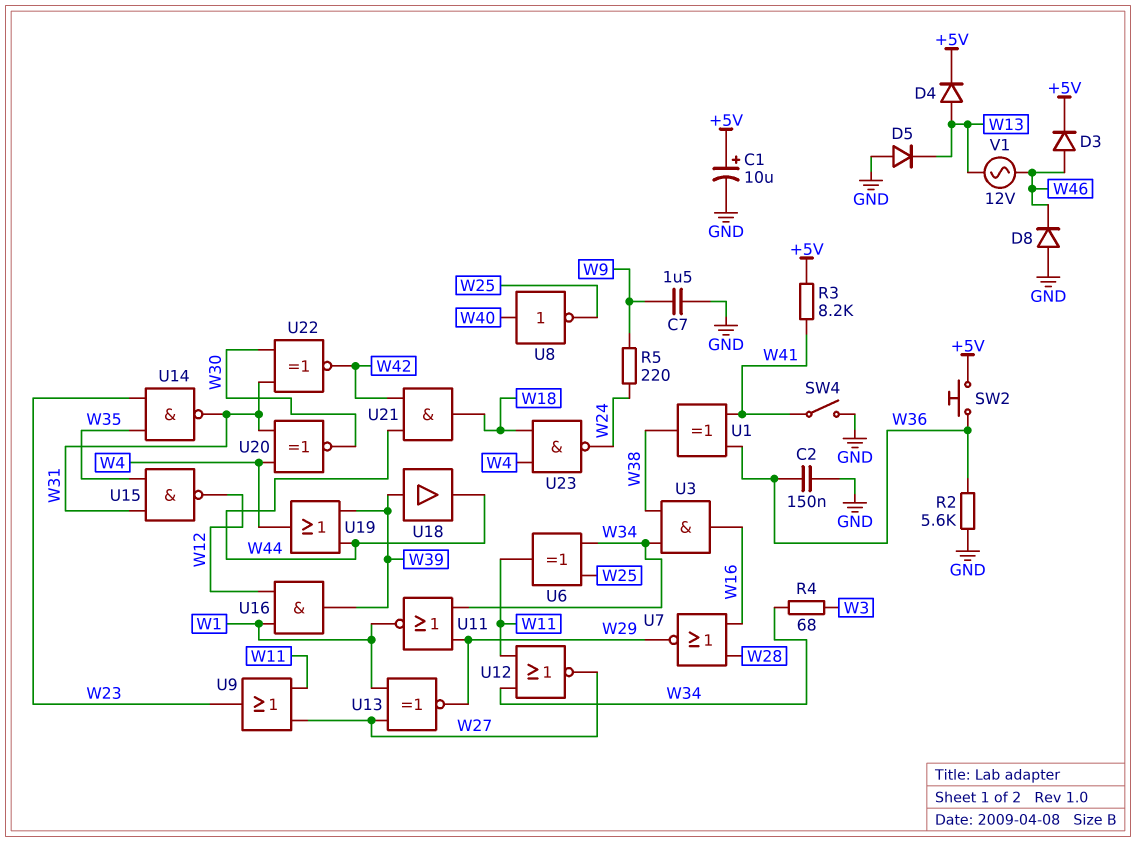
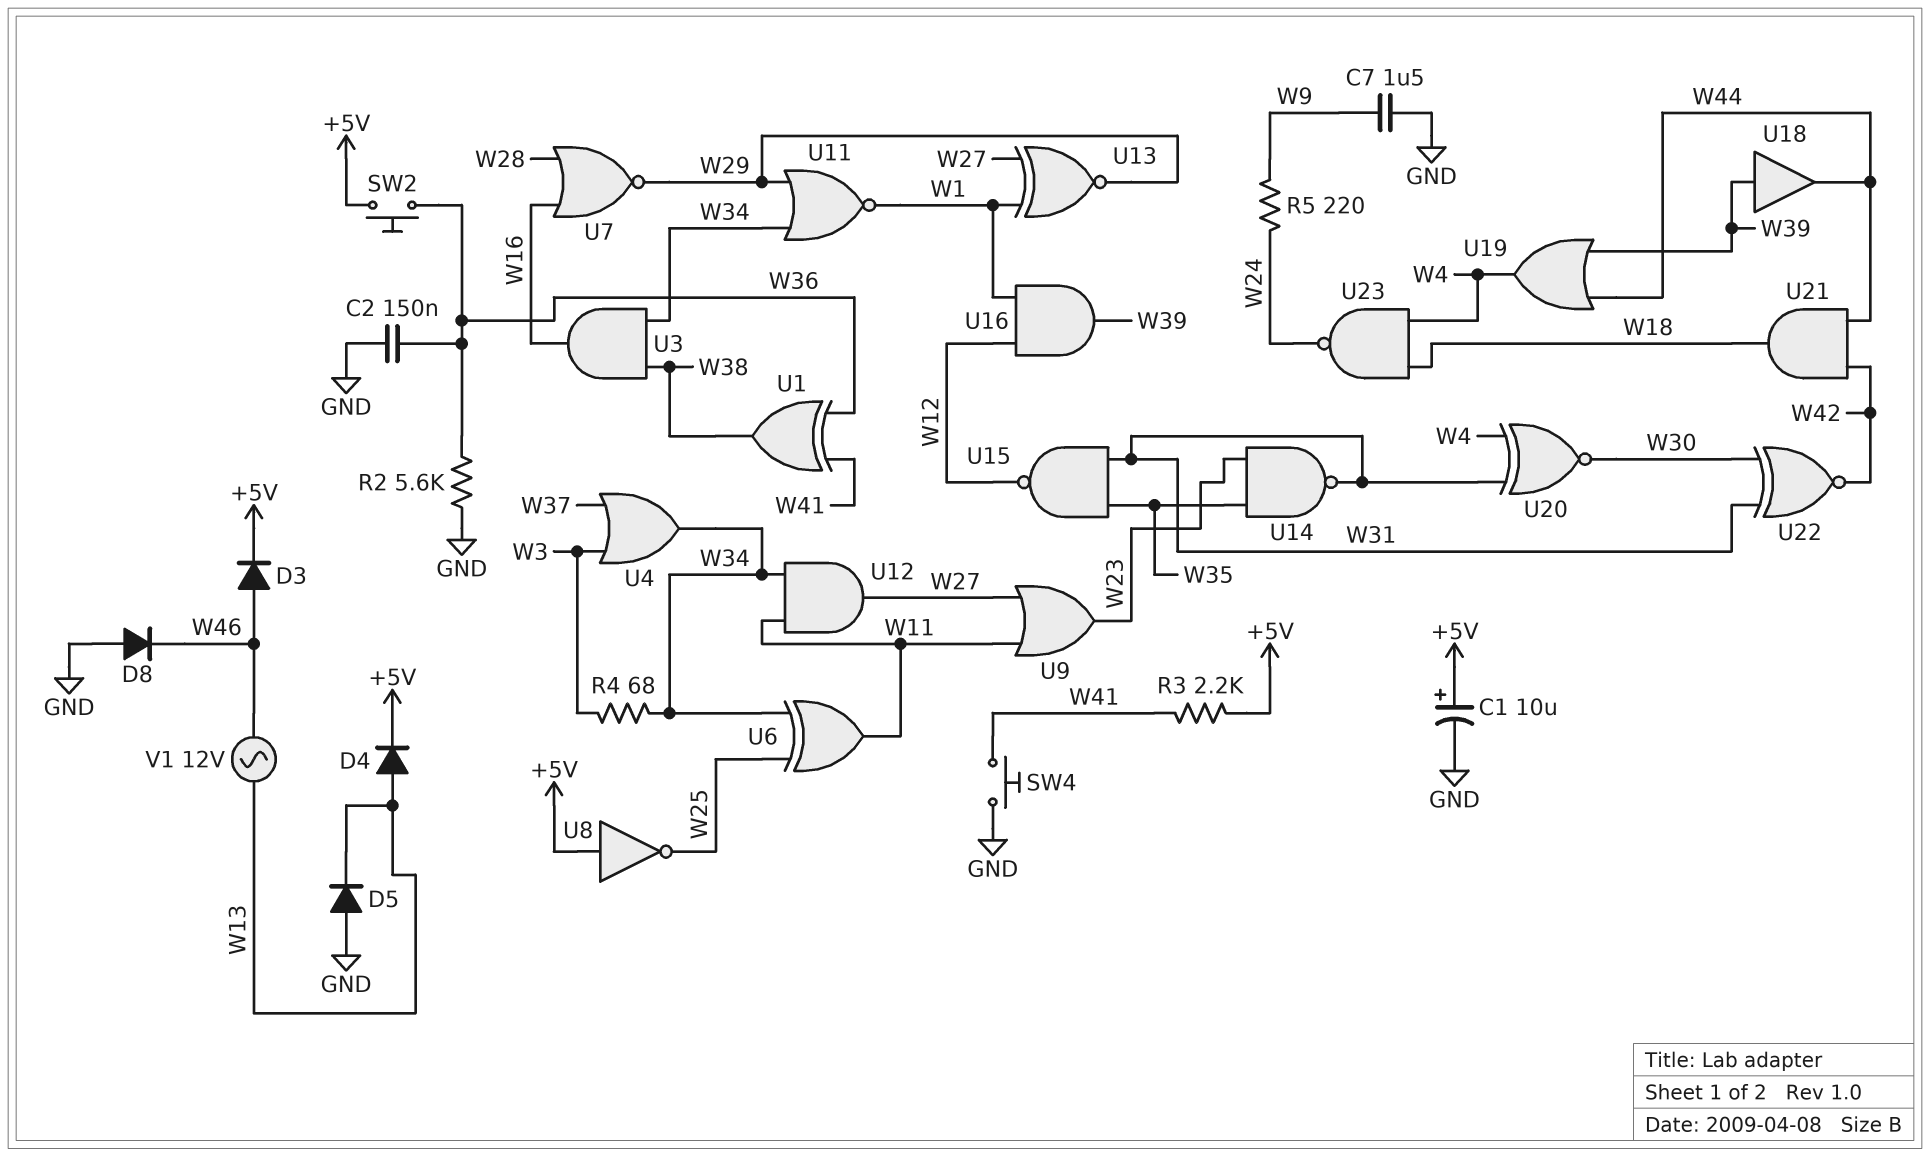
R3: 8.2k (+5V, W41) -> 2.2k (+5V, W41)
SW4: switch (GND, W41) -> button (GND, W41)
U4: none -> OR (in W3, in W37, out W34)
U8: NOT (in W40, out W25) -> NOT (in +5V, out W25)
U12: NOR (in W11, in W34, out W27) -> AND (in W11, in W34, out W27)

